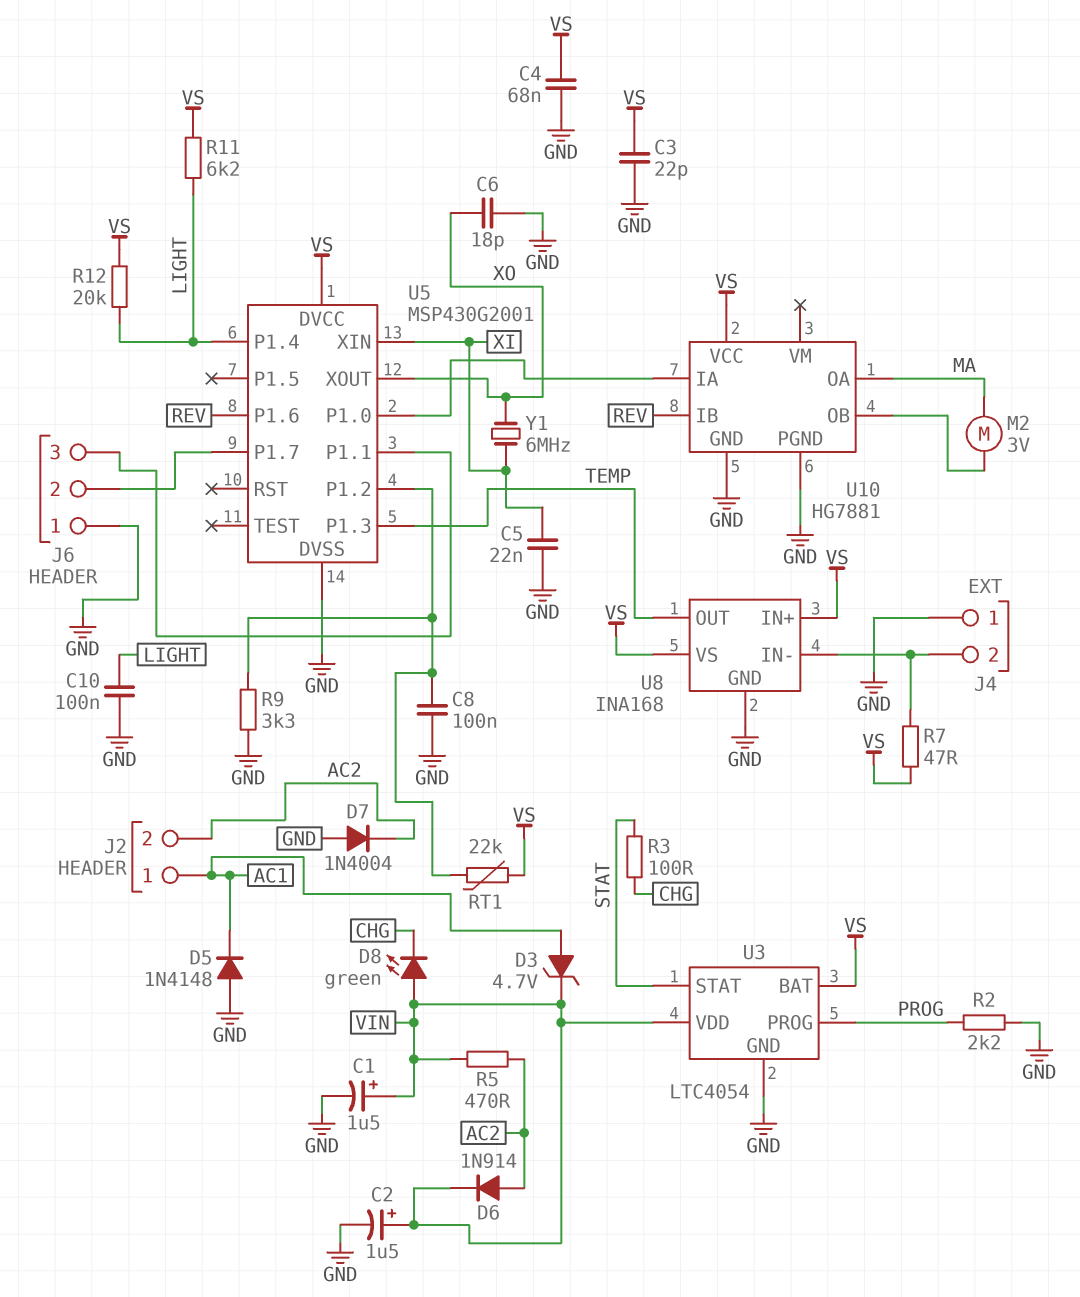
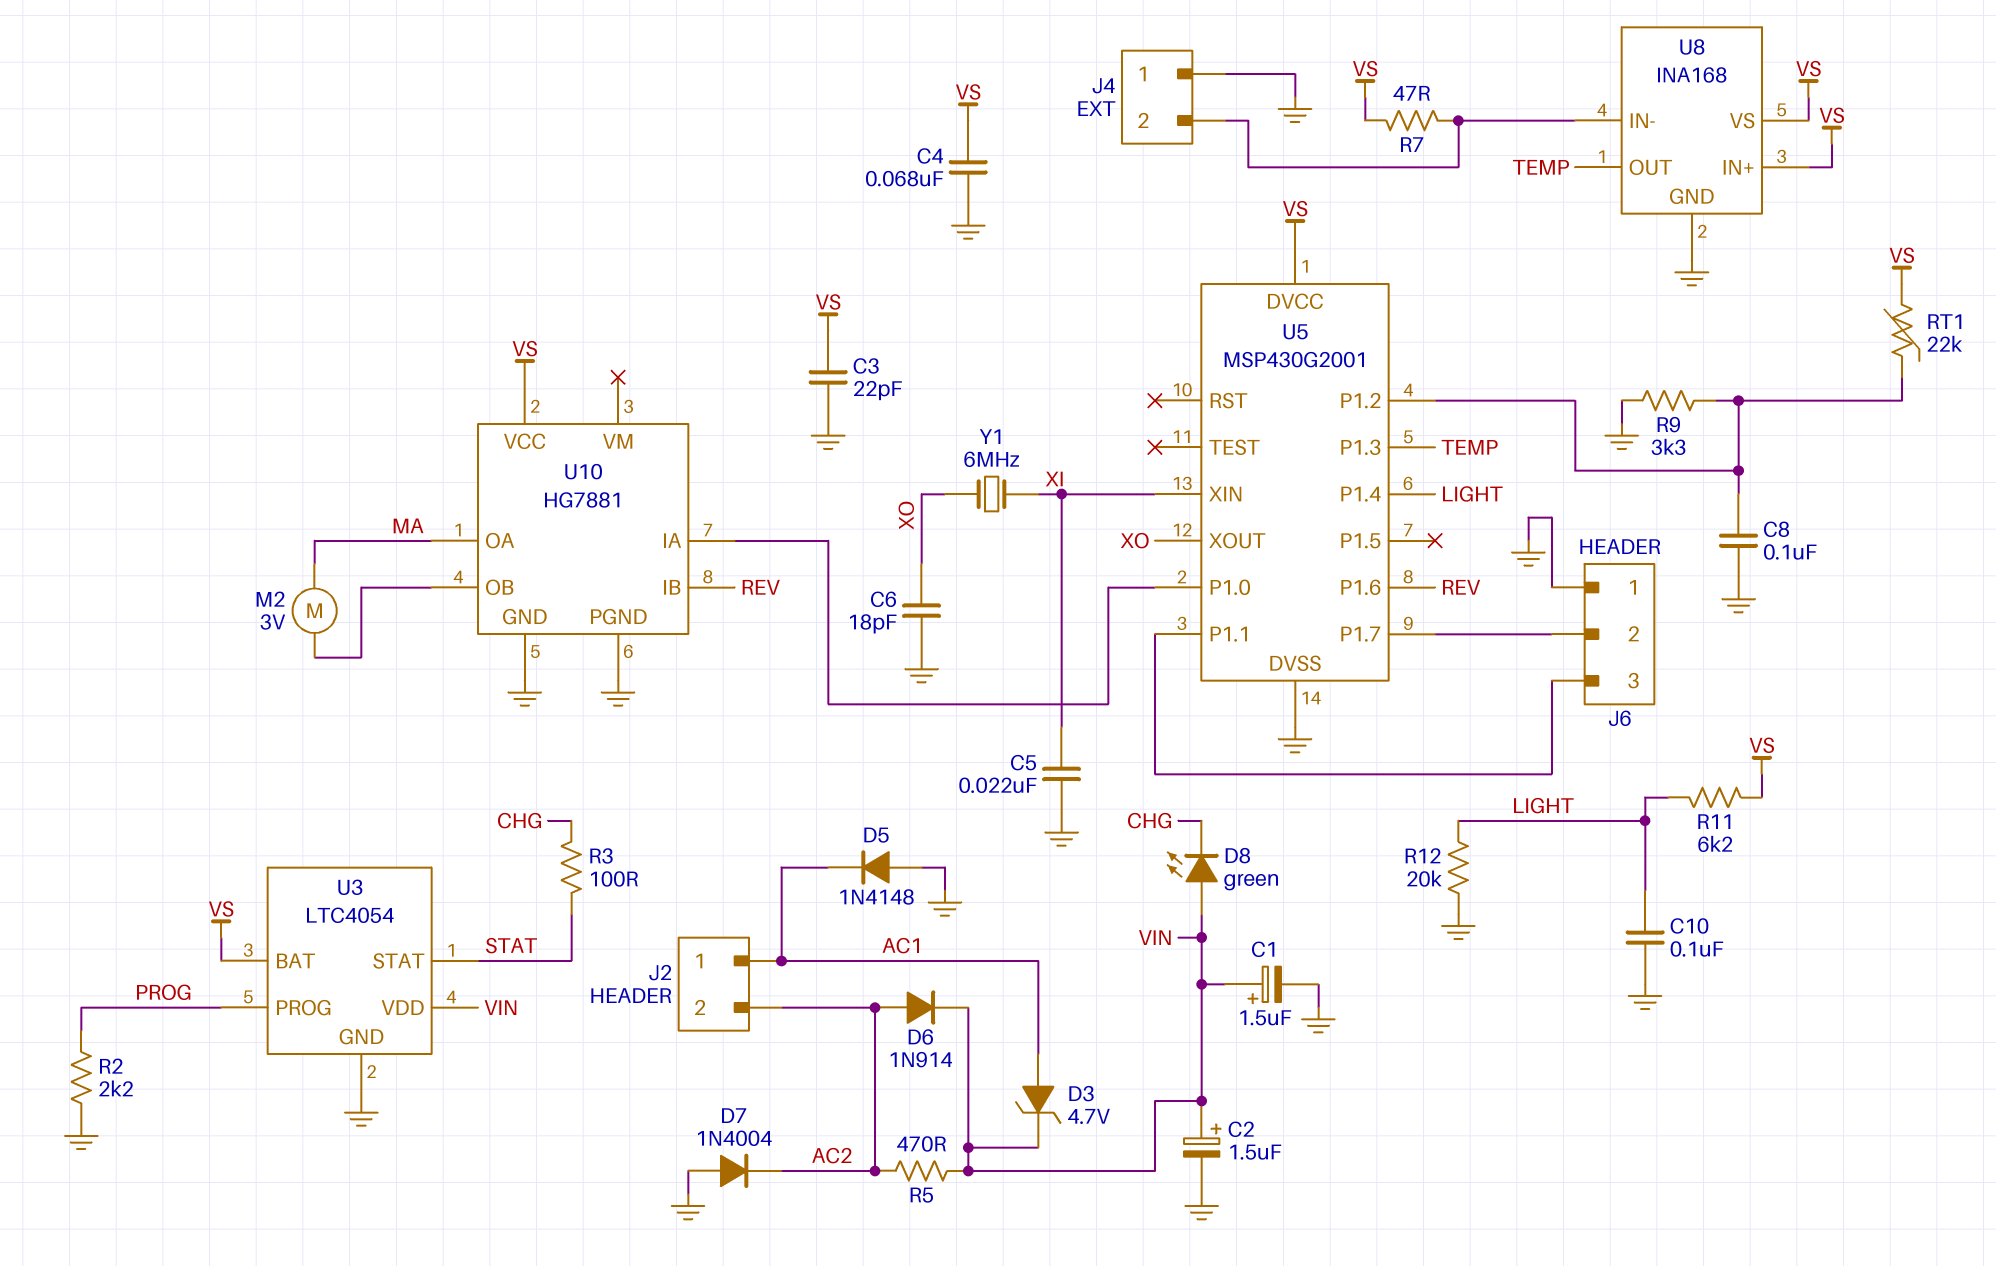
R12: 20k (LIGHT, VS) -> 20k (GND, LIGHT)

